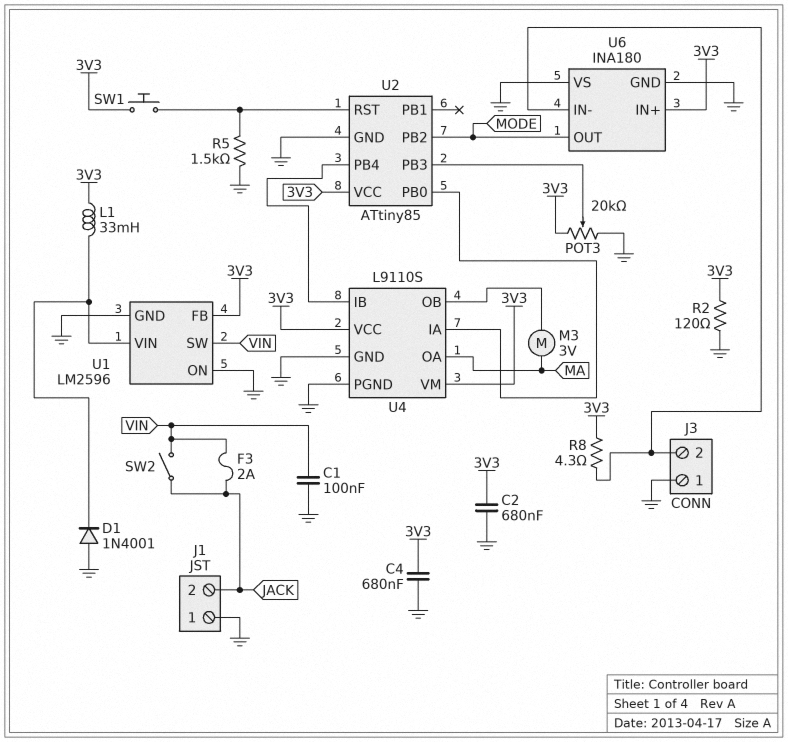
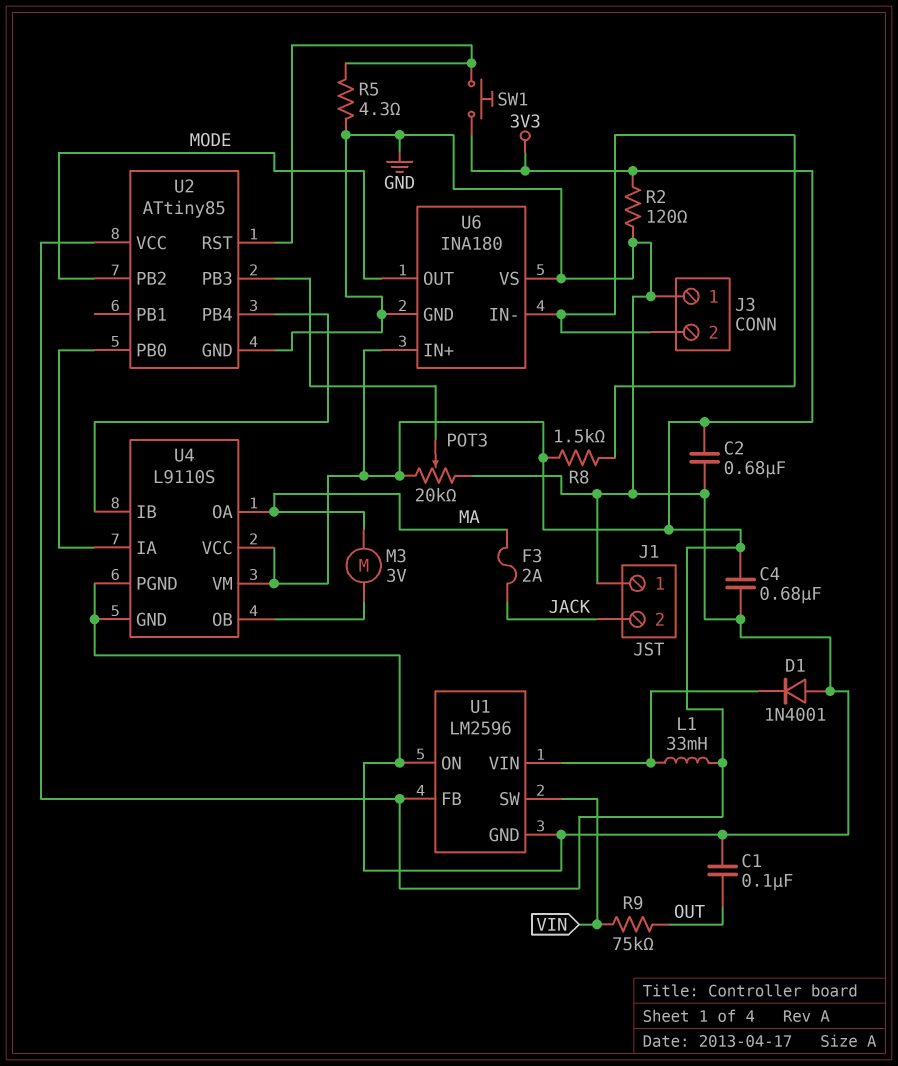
C1: 100nF (GND, VIN) -> 100nF (GND, OUT)
F3: 2A (JACK, VIN) -> 2A (JACK, MA)
R5: 1.5k (GND, U2/RST) -> 4.3 (GND, U2/RST)
R8: 4.3 (3V3, J3/2) -> 1.5k (3V3, J3/2)
R9: none -> 75k (OUT, VIN)
SW2: switch (JACK, VIN) -> none

